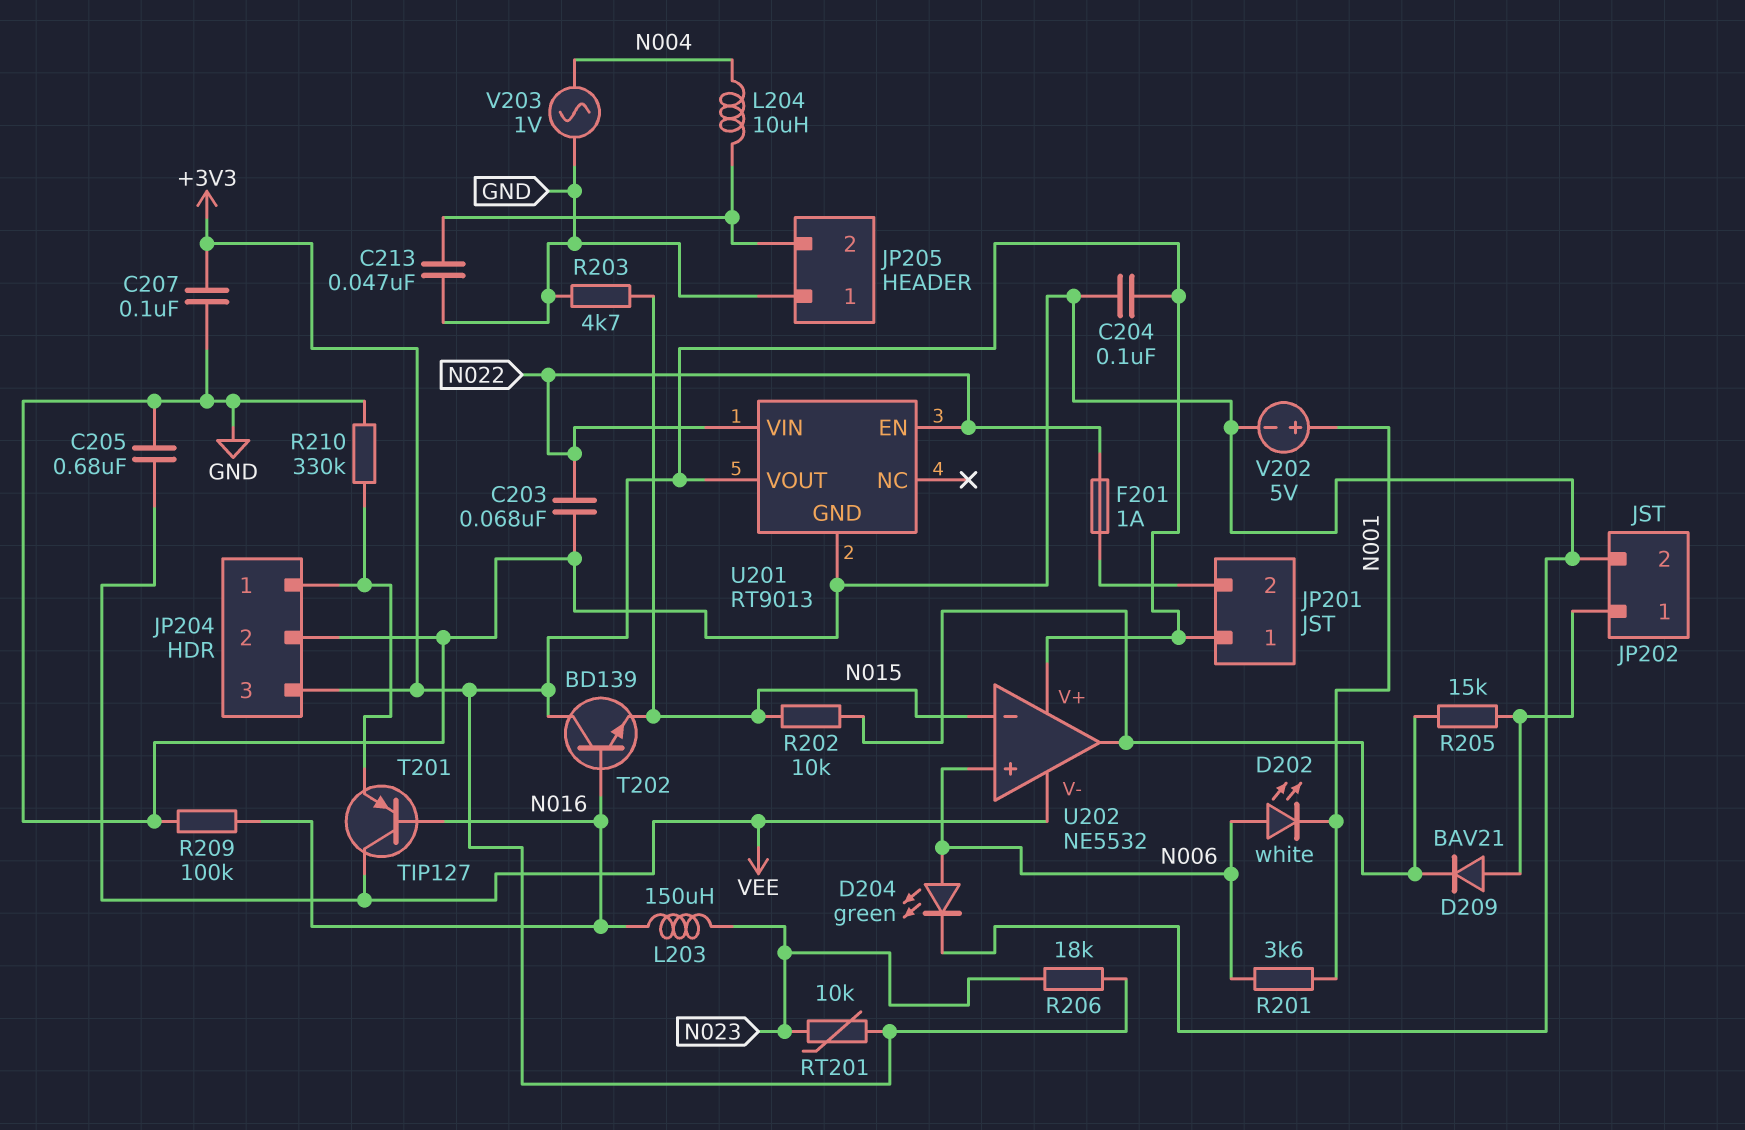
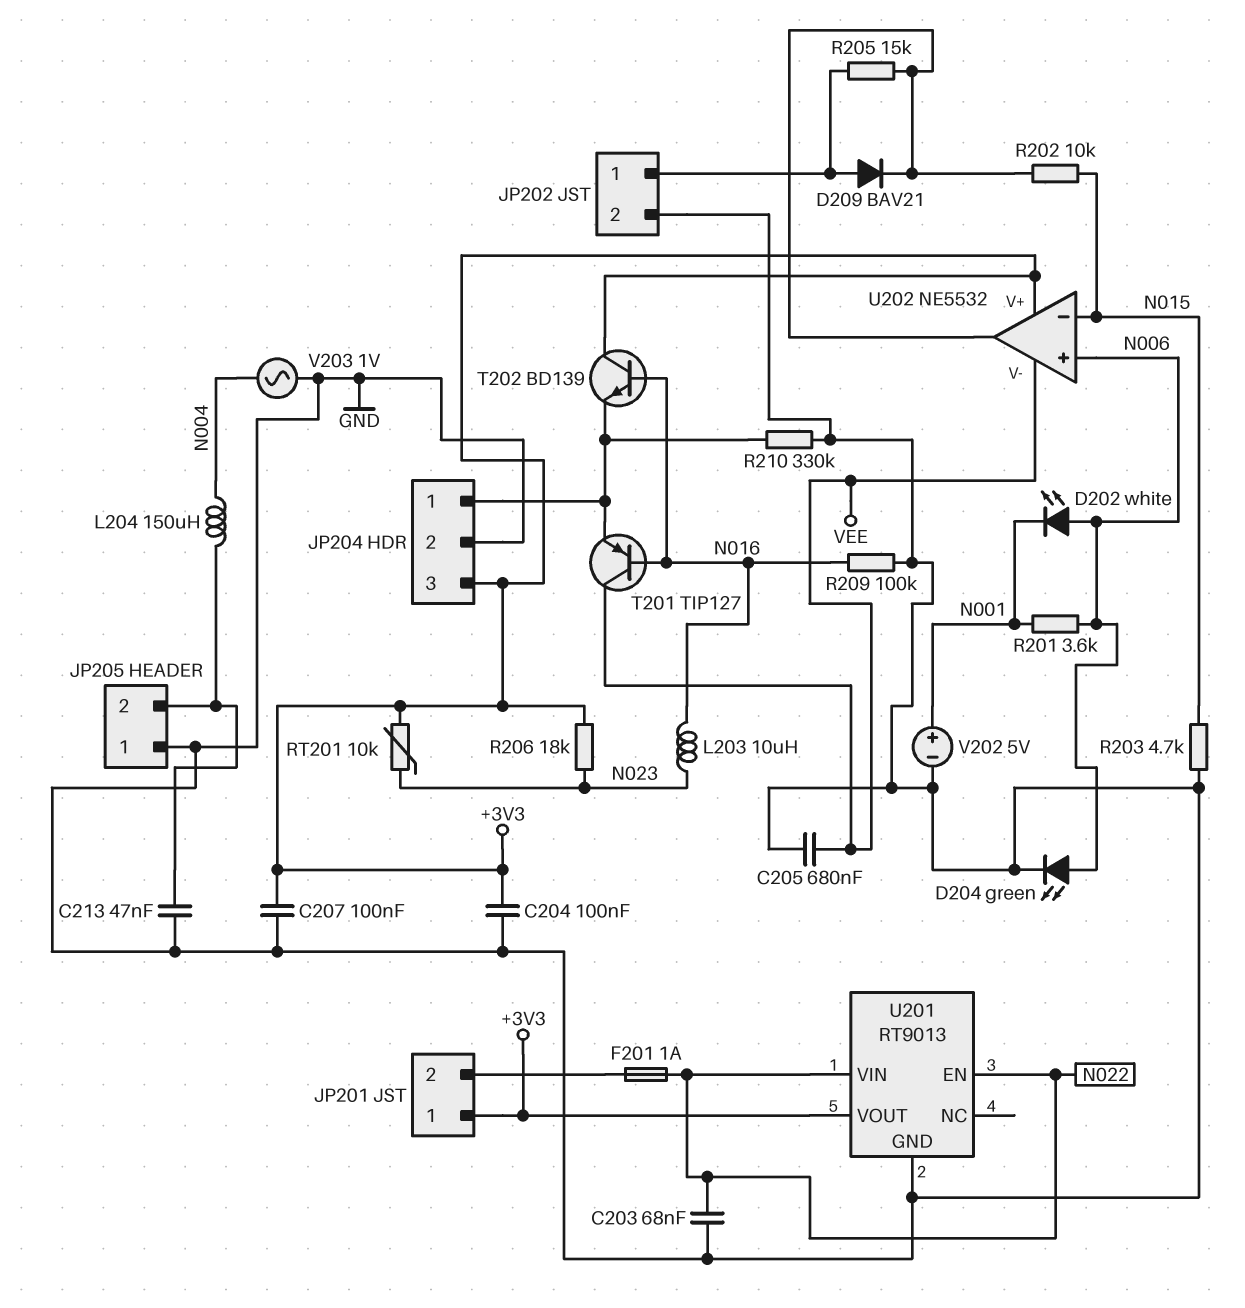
L203: 150uH (N016, N023) -> 10uH (N016, N023)
L204: 10uH (JP205/2, N004) -> 150uH (JP205/2, N004)
T202: NPN BD139 (B N016, C +3V3, E N015) -> NPN BD139 (B N016, C +3V3, E JP204/1)

